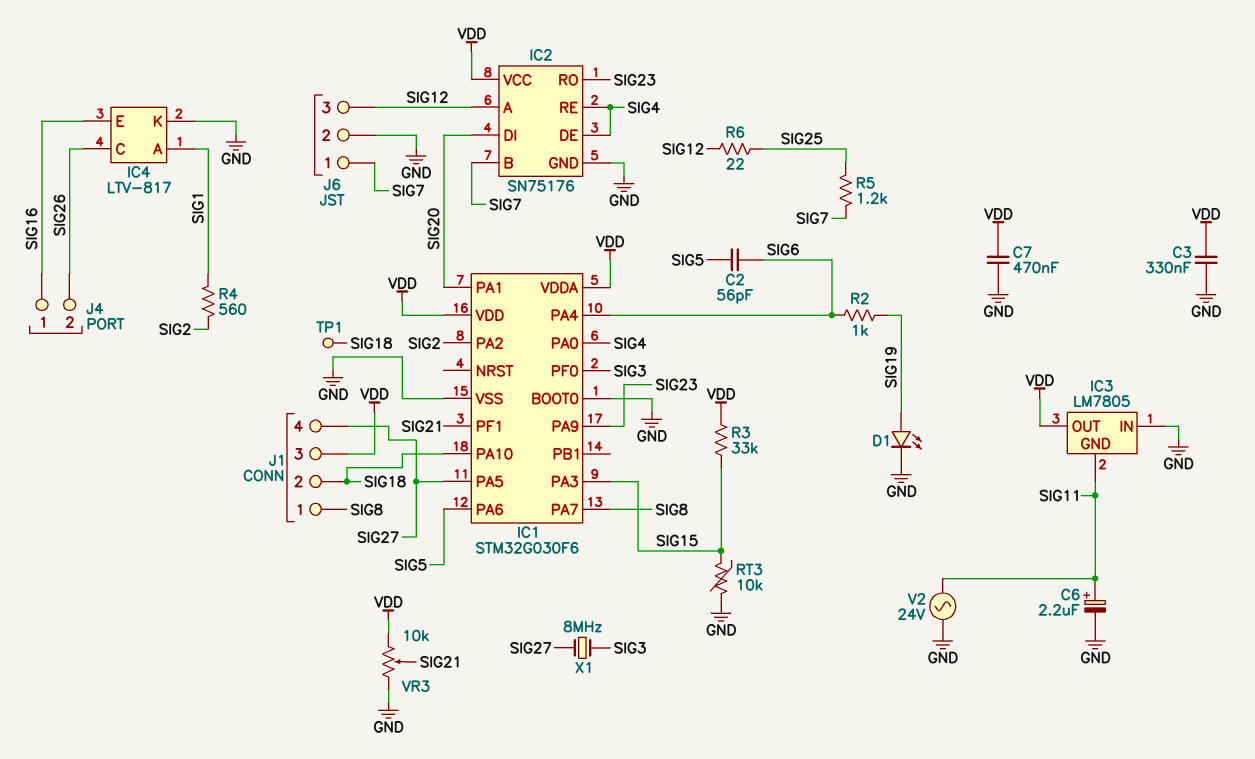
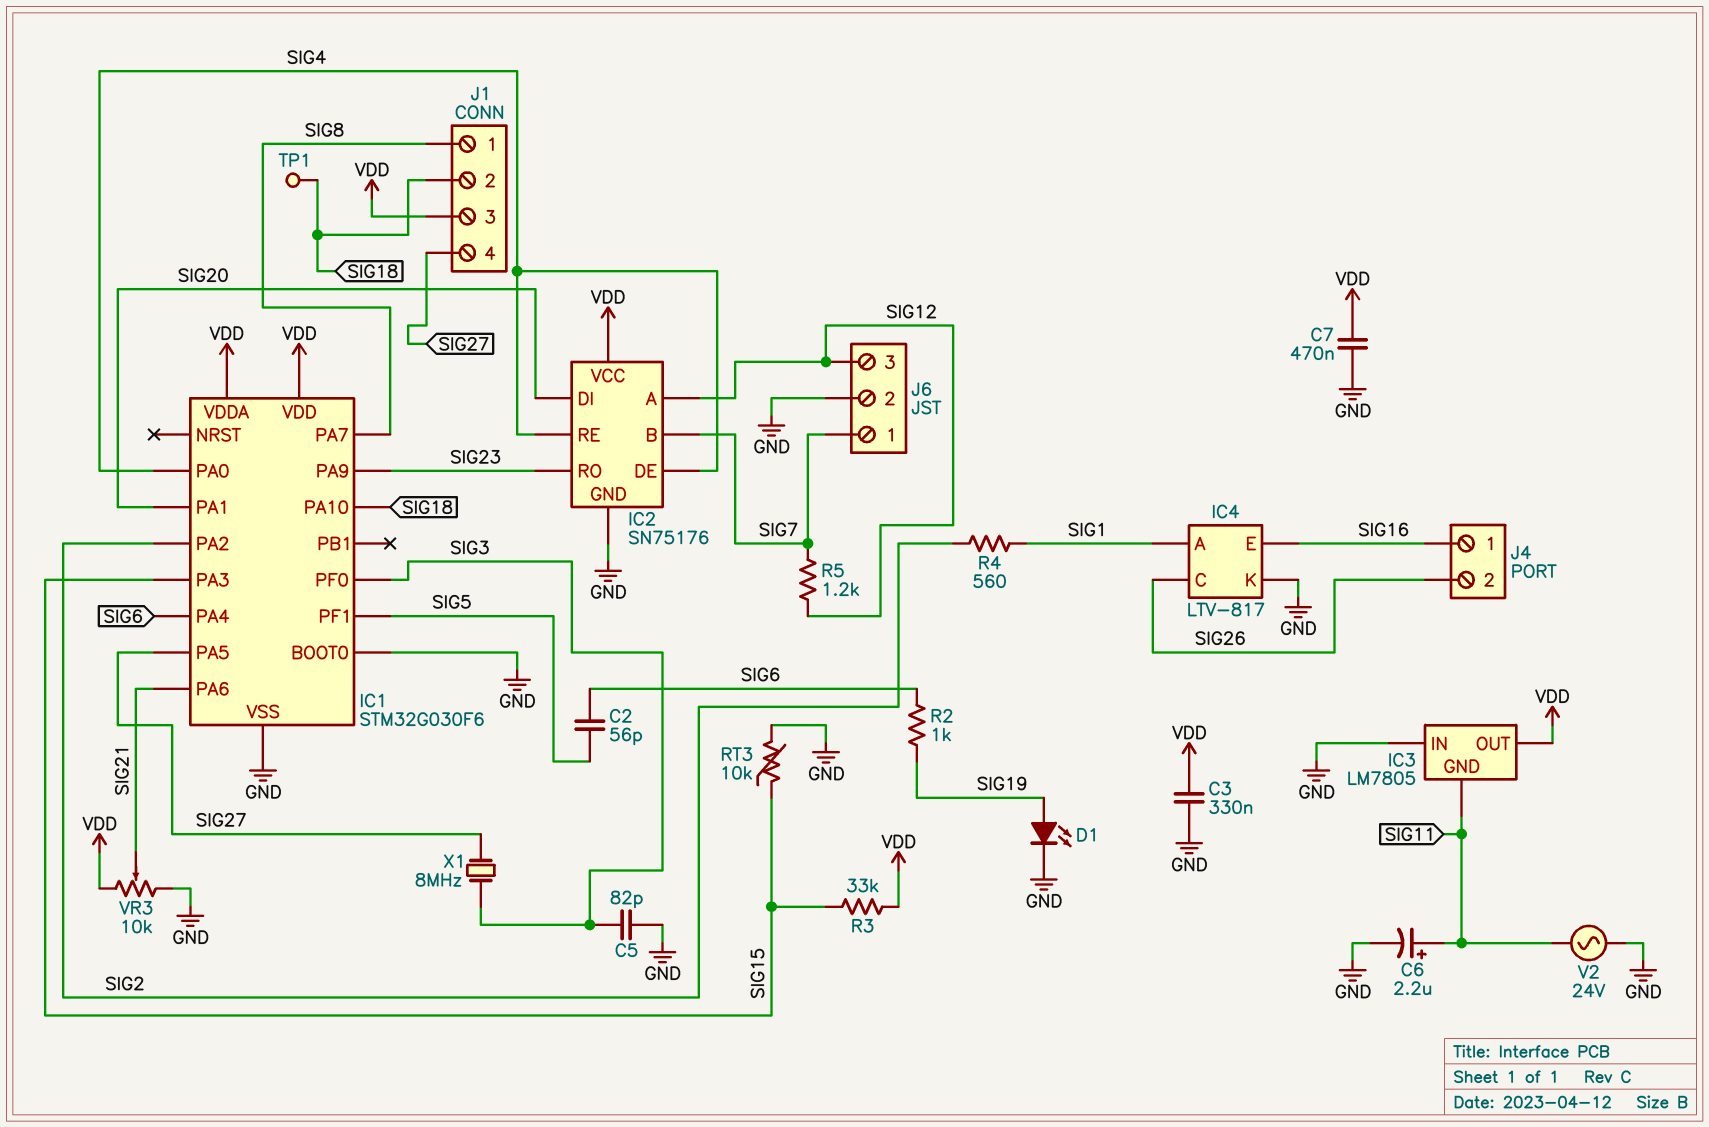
C5: none -> 82pF (GND, SIG3)
IC1 pin PA6: SIG5 -> SIG21
IC1 pin PF1: SIG21 -> SIG5
R5: 1.2k (SIG7, SIG25) -> 1.2k (SIG7, SIG12)
R6: 22 (SIG12, SIG25) -> none

